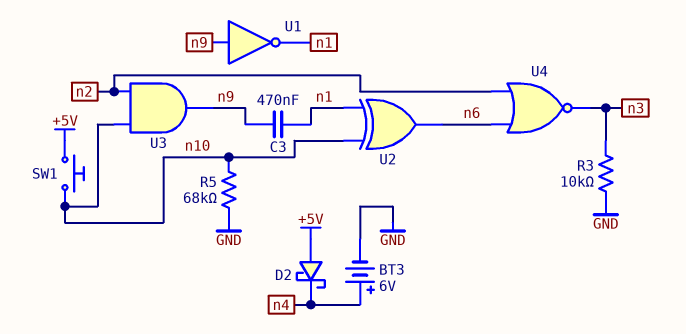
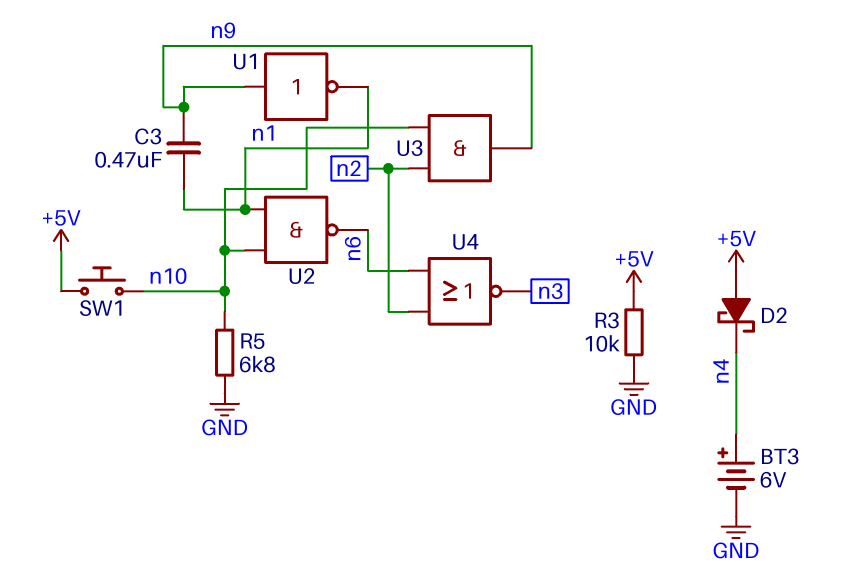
R3: 10k (GND, n3) -> 10k (+5V, GND)
R5: 68k (GND, n10) -> 6.8k (GND, n10)
U2: XOR (in n1, in n10, out n6) -> NAND (in n1, in n10, out n6)

